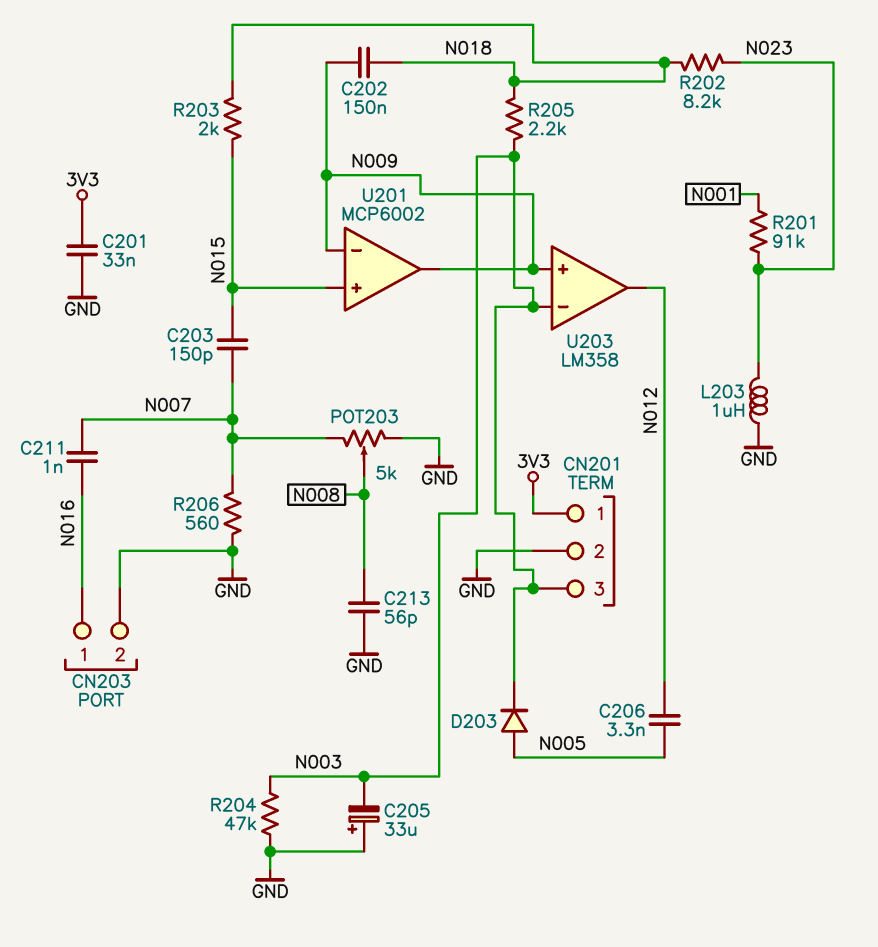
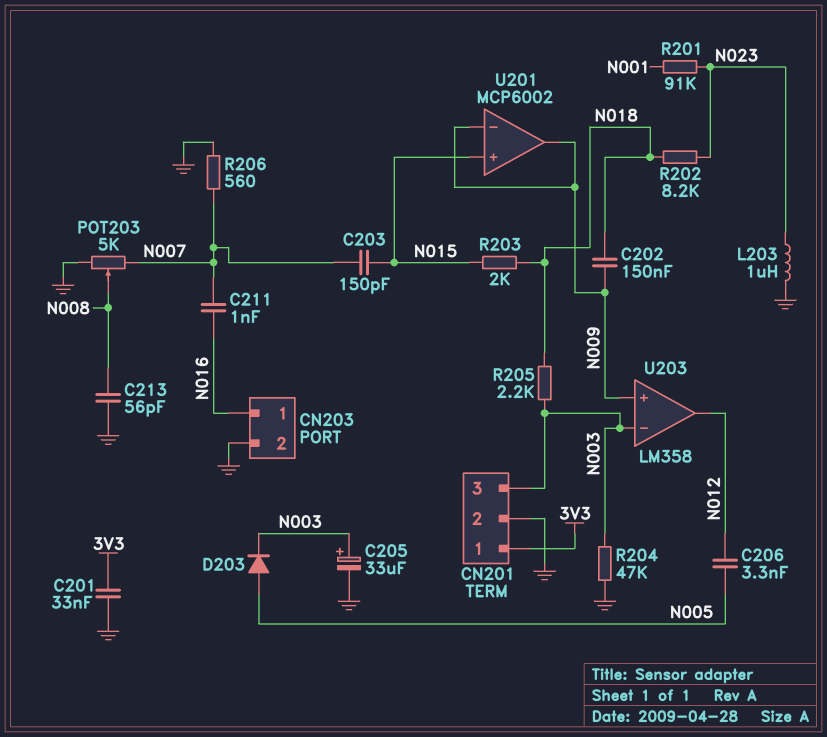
C205: 33uF (plus GND, minus N003) -> 33uF (plus N003, minus GND)

